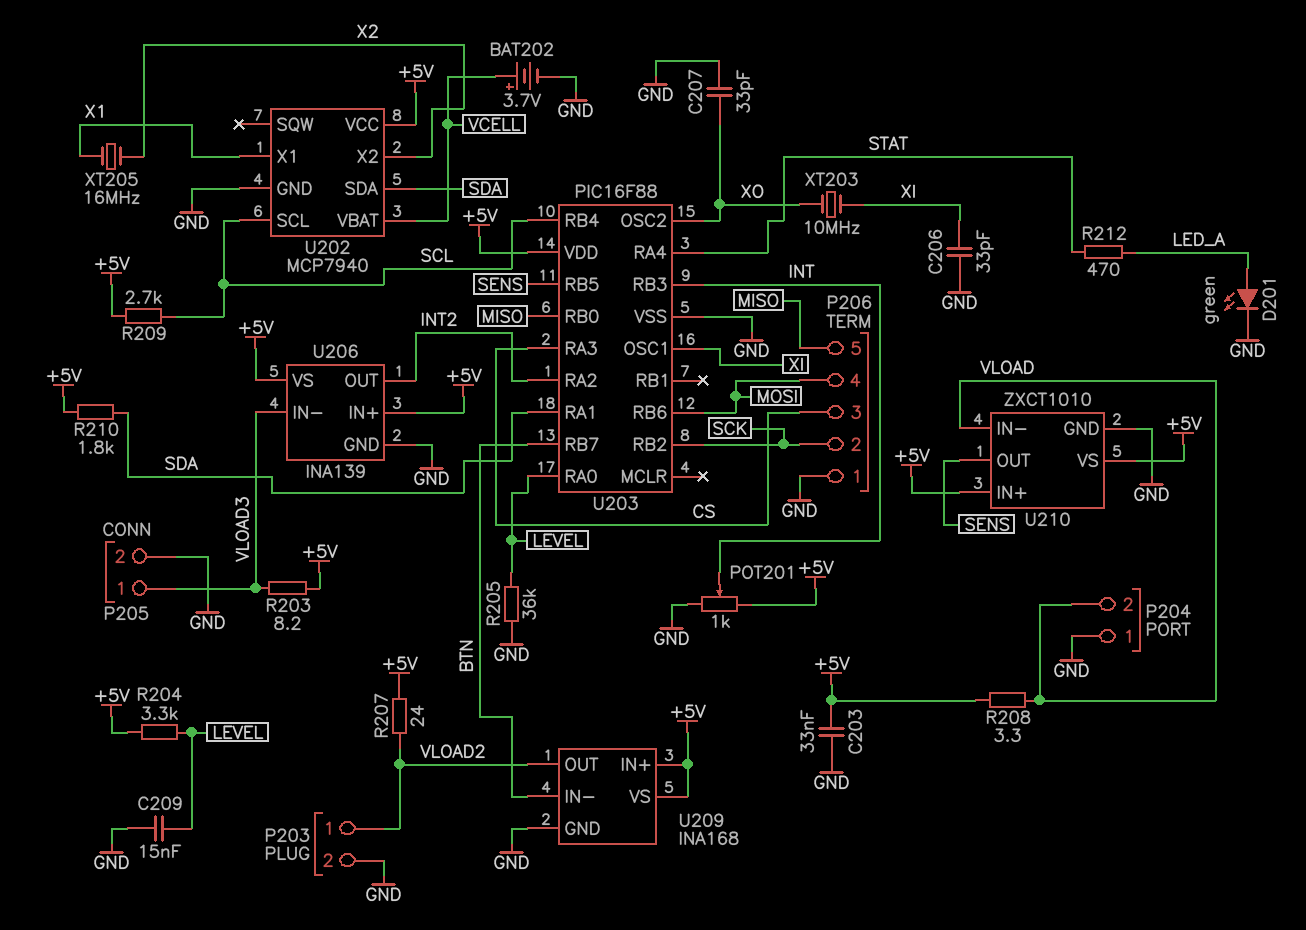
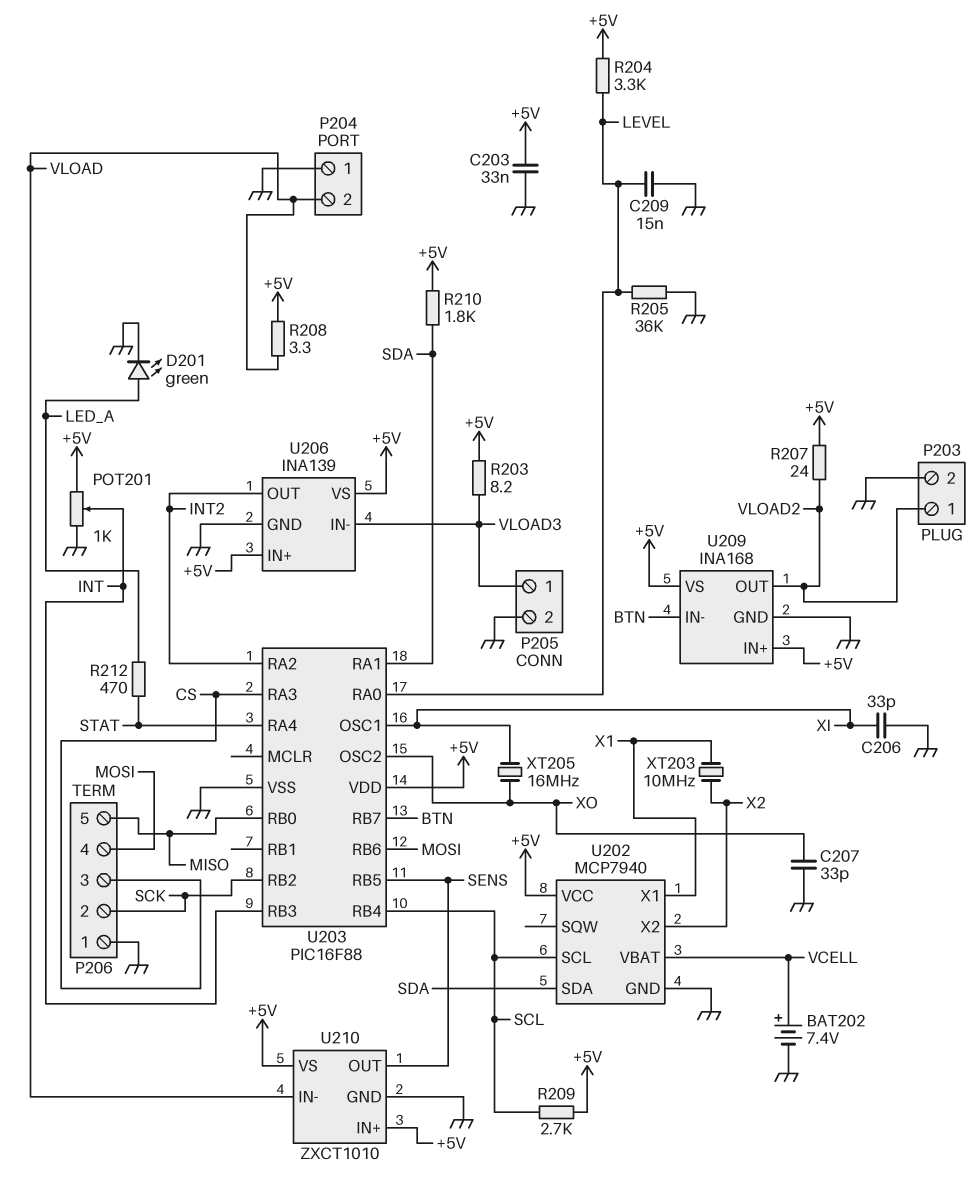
BAT202: 3.7V (plus VCELL, minus GND) -> 7.4V (plus VCELL, minus GND)
XT203: 10MHz (XI, XO) -> 10MHz (X1, X2)
XT205: 16MHz (X1, X2) -> 16MHz (XI, XO)

